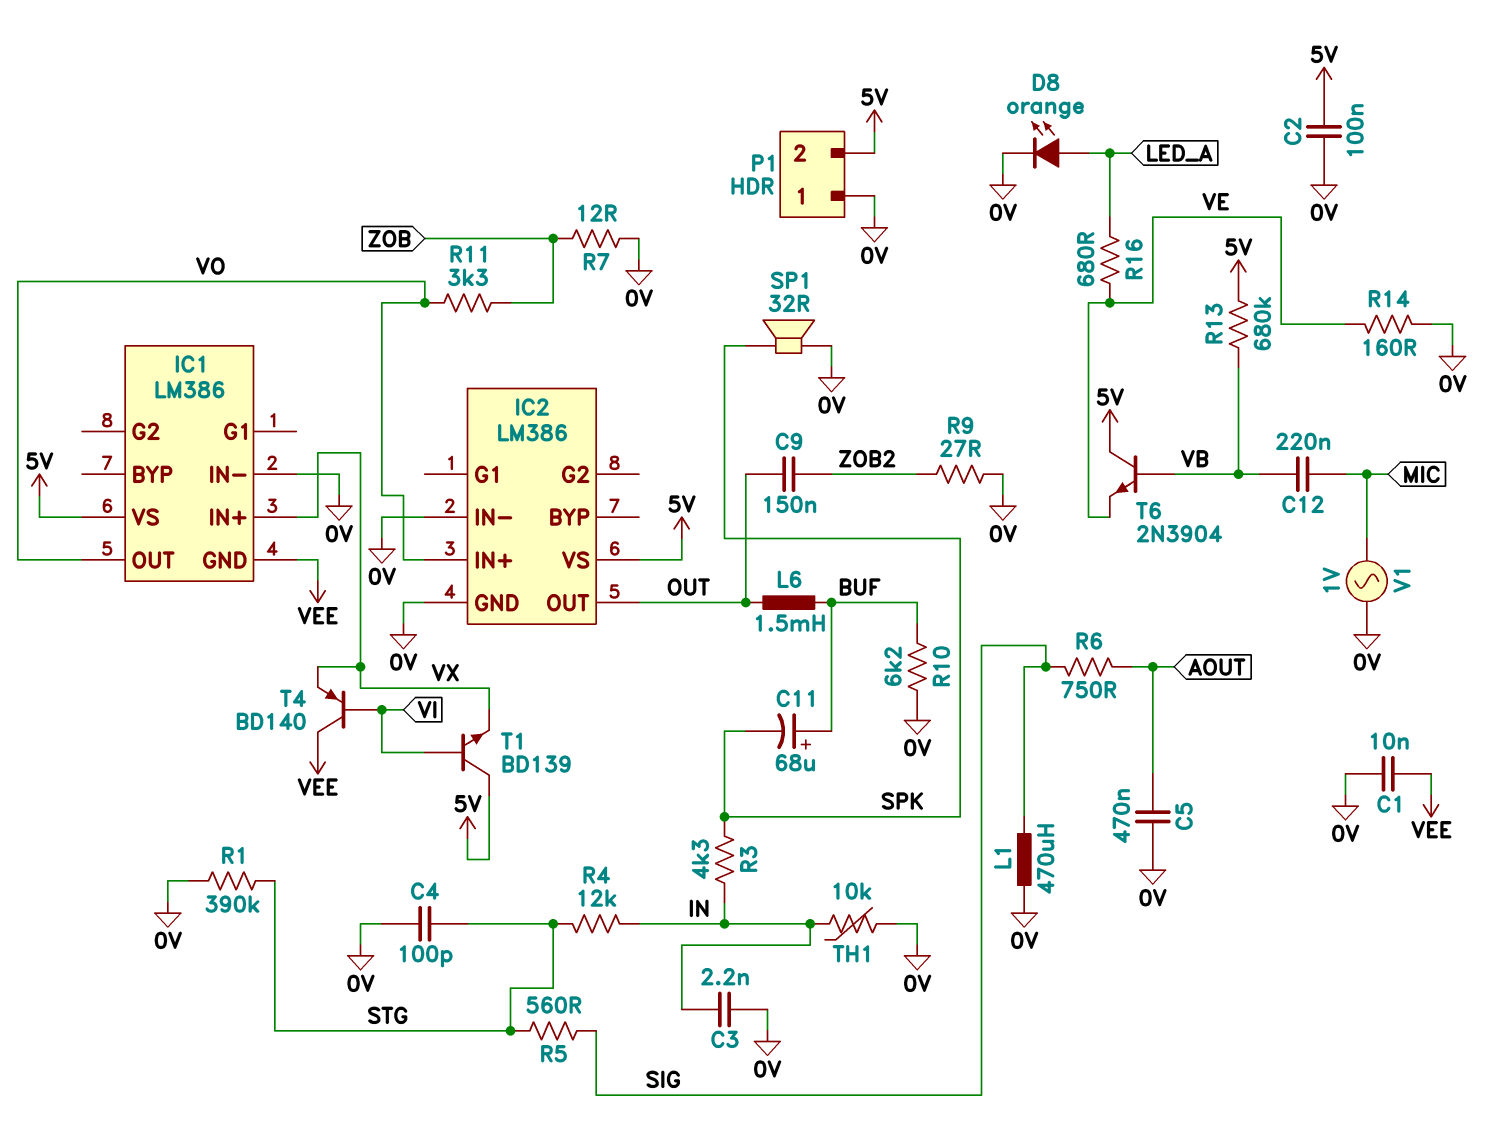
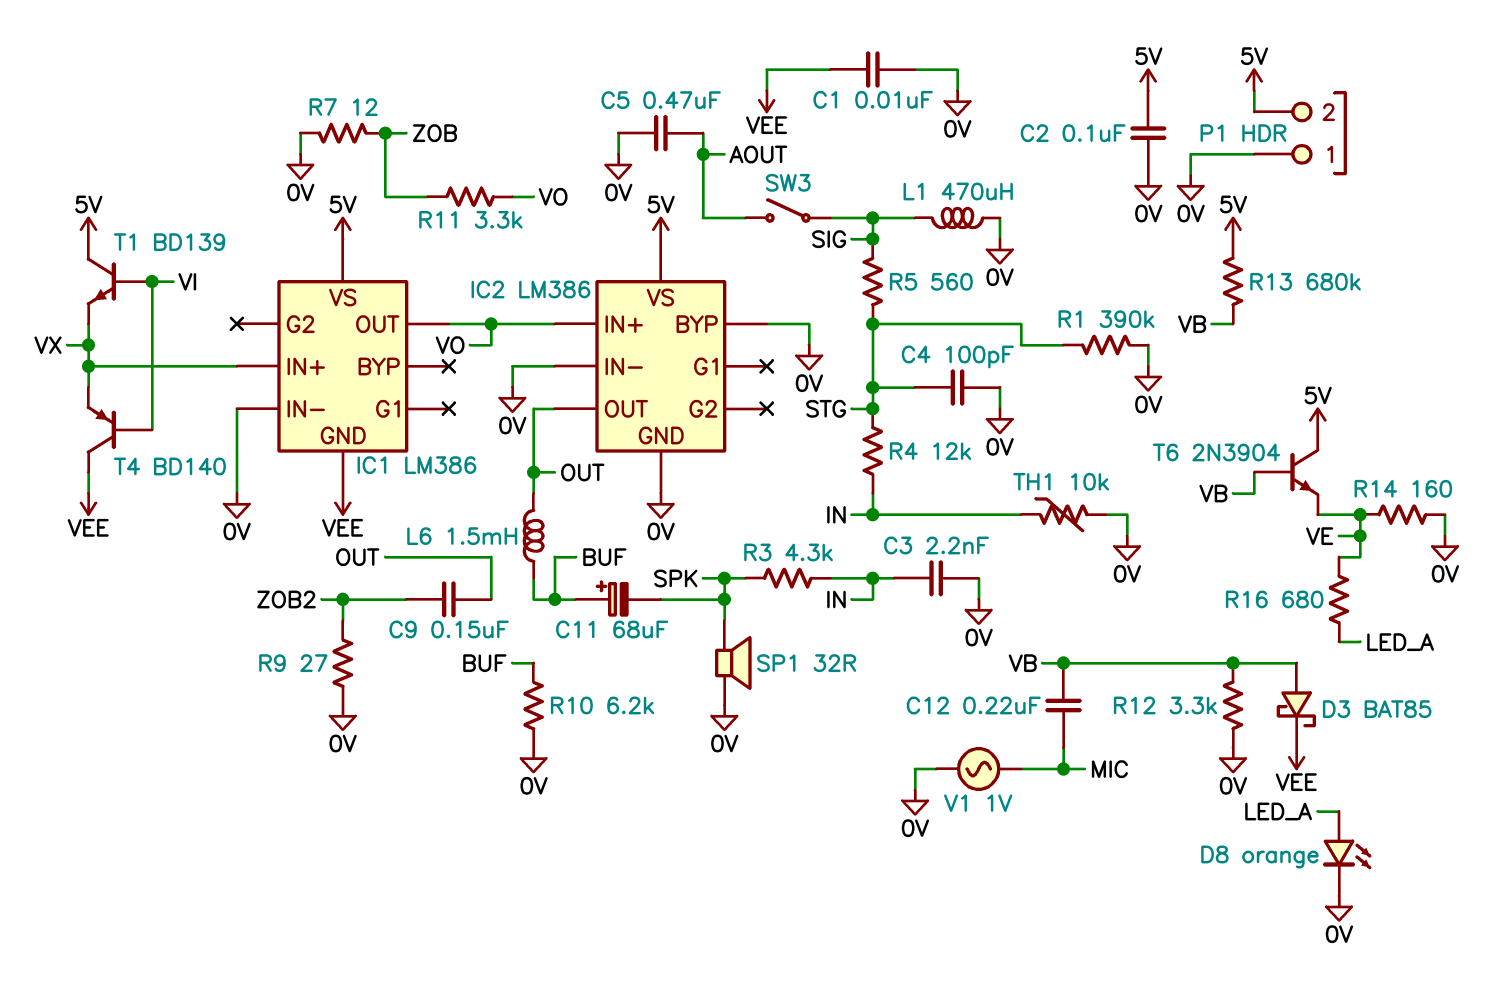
D3: none -> schottky BAT85 (A VB, K VEE)
IC2 pin BYP: none -> 0V
R6: 750 (AOUT, SIG) -> none
R12: none -> 3.3k (0V, VB)
SW3: none -> switch (AOUT, SIG)

